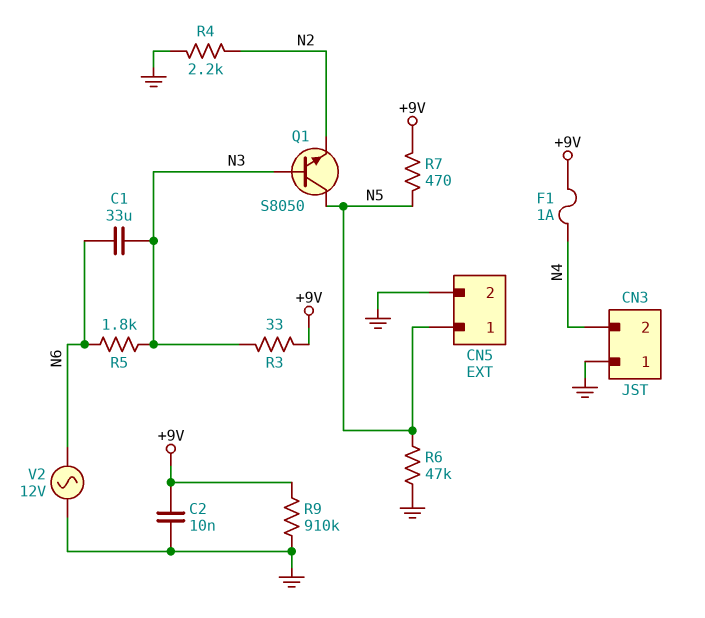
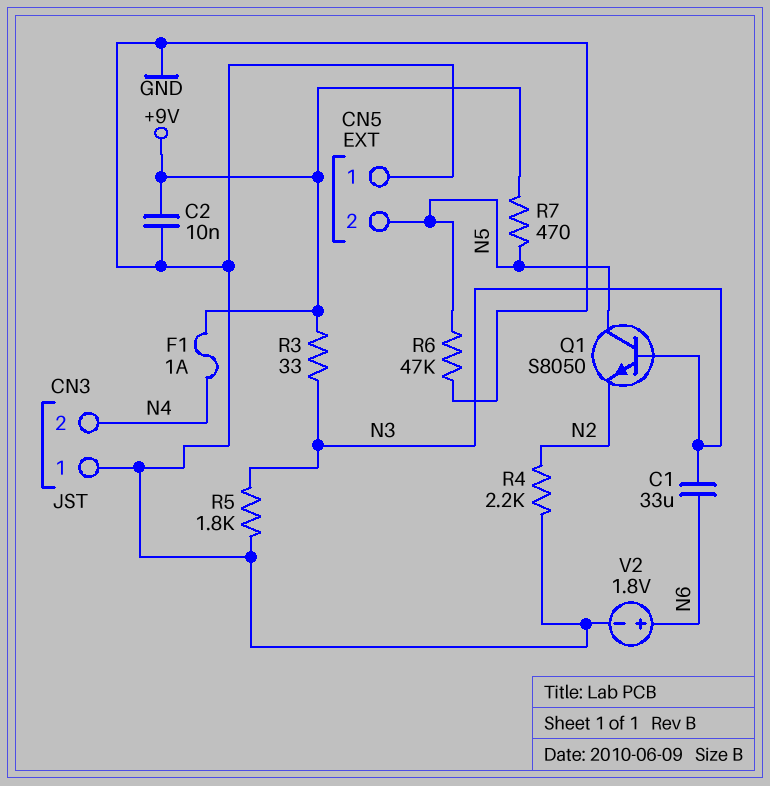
CN5 pin 1: N5 -> GND
CN5 pin 2: GND -> N5
R5: 1.8k (N3, N6) -> 1.8k (GND, N3)
R9: 910k (+9V, GND) -> none
V2: AC 12V (GND, N6) -> 1.8V (plus N6, minus GND)

